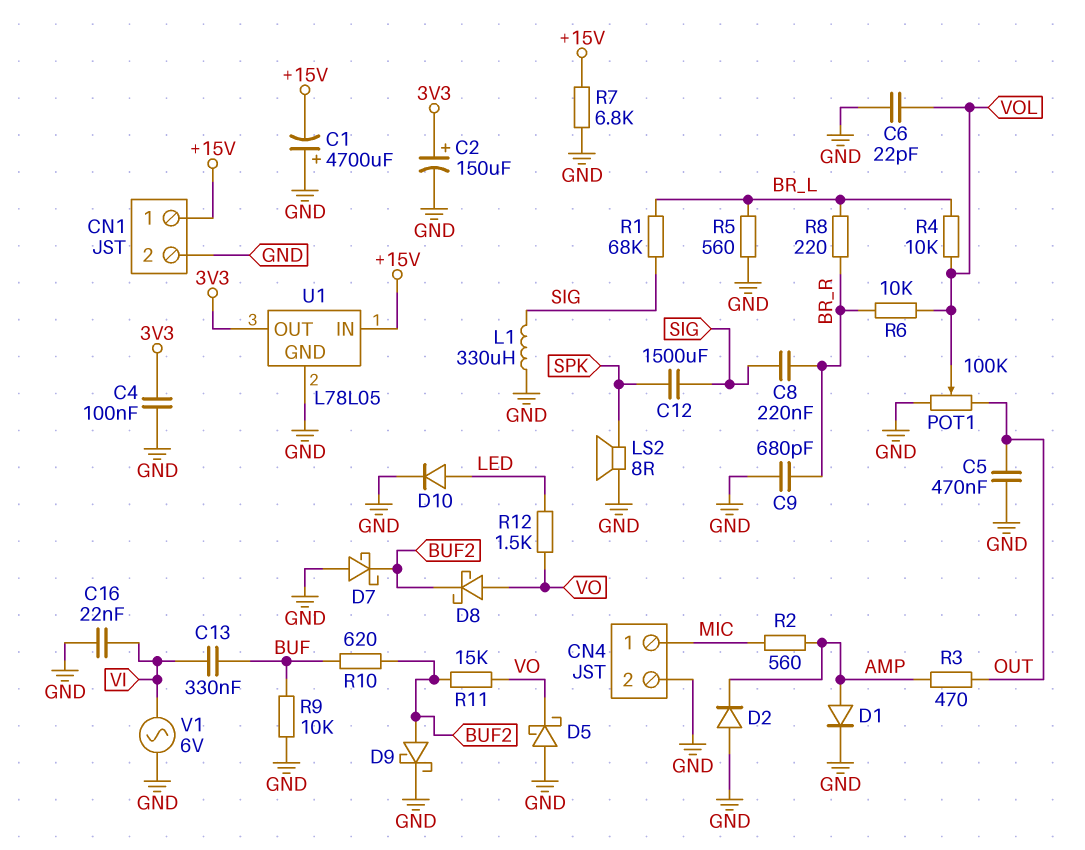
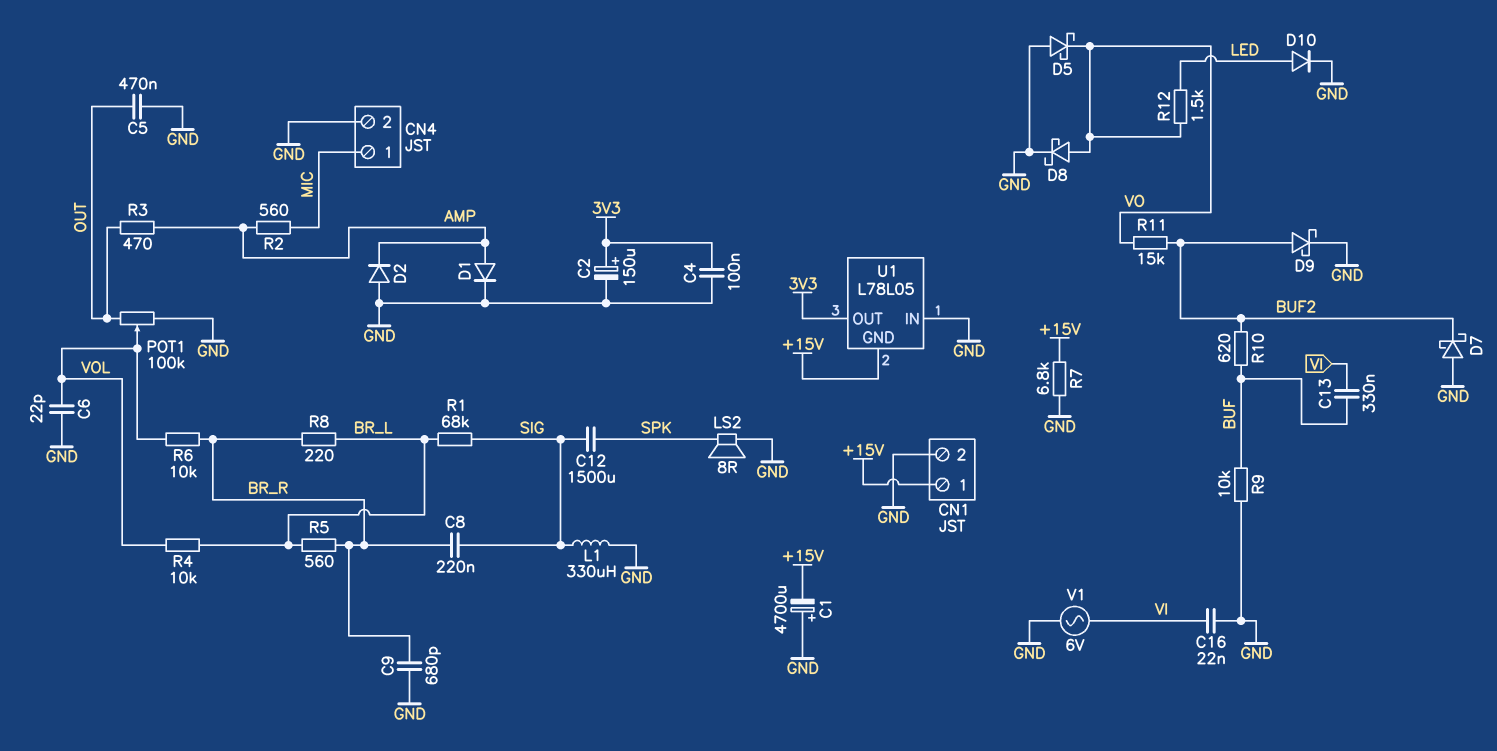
D8: schottky (A VO, K BUF2) -> schottky (A VO, K GND)
R5: 560 (BR_L, GND) -> 560 (BR_L, BR_R)
U1 pin GND: GND -> +15V
U1 pin IN: +15V -> GND

